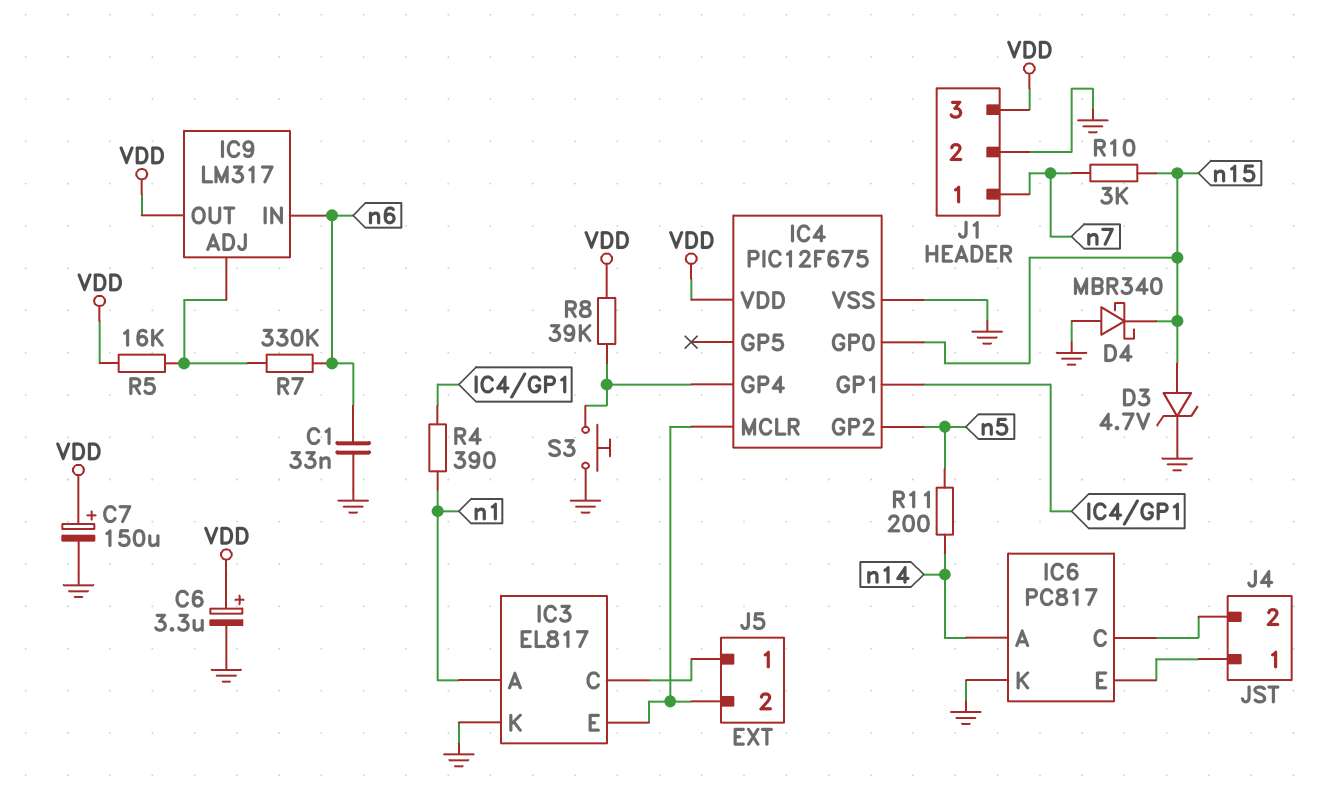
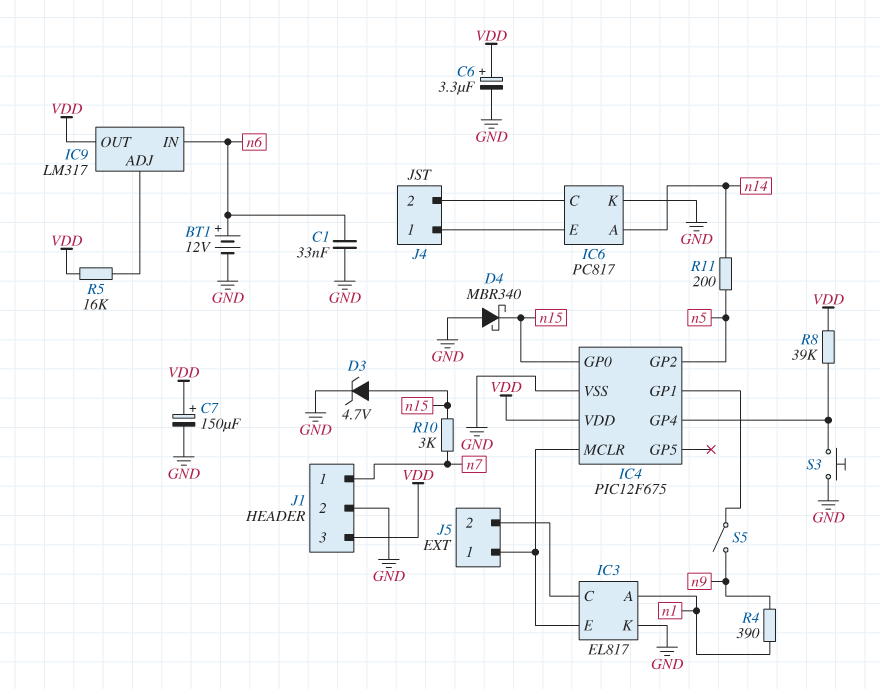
BT1: none -> 12V (plus n6, minus GND)
J5 pin 1: IC3/C -> IC3/E
J5 pin 2: IC3/E -> IC3/C
R4: 390 (IC4/GP1, n1) -> 390 (n1, n9)
R7: 330k (IC9/ADJ, n6) -> none
S5: none -> switch (IC4/GP1, n9)

